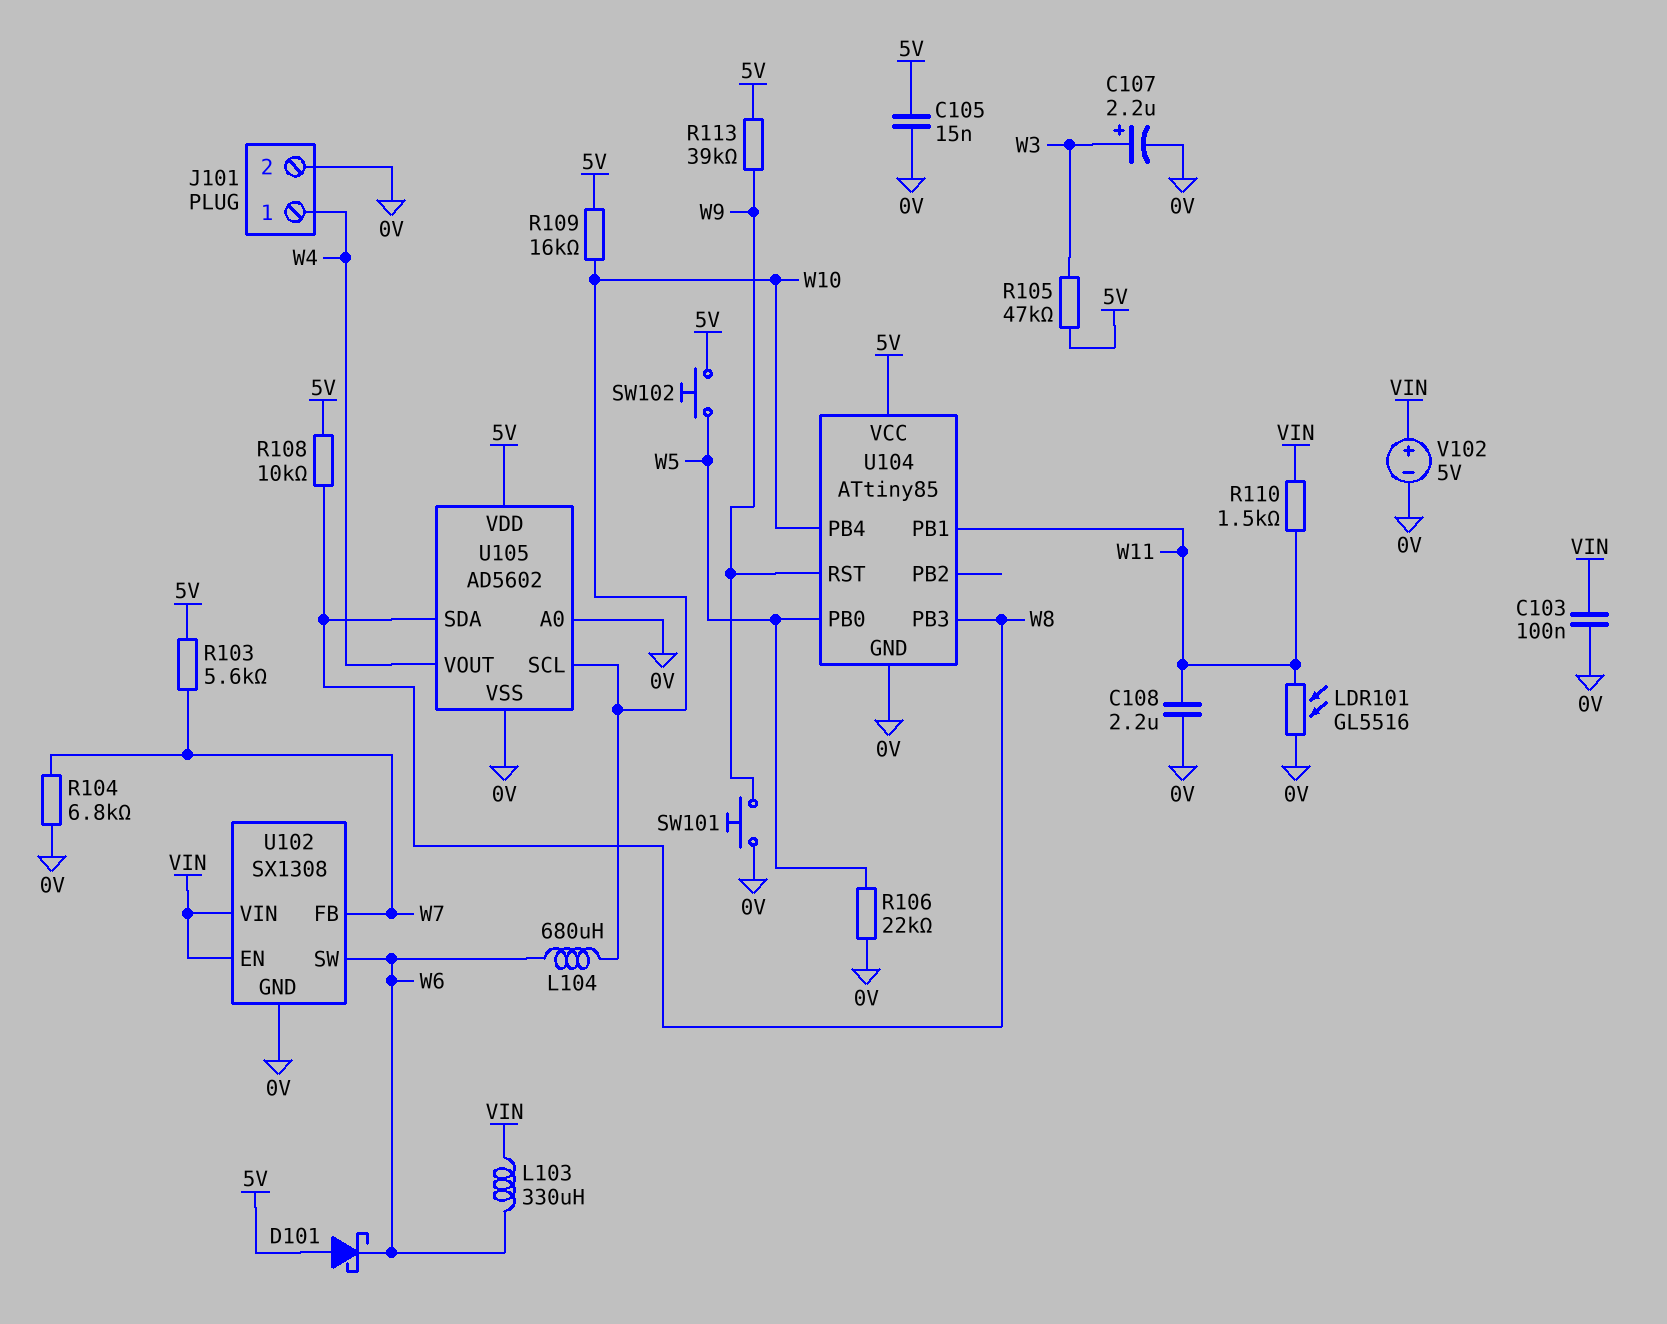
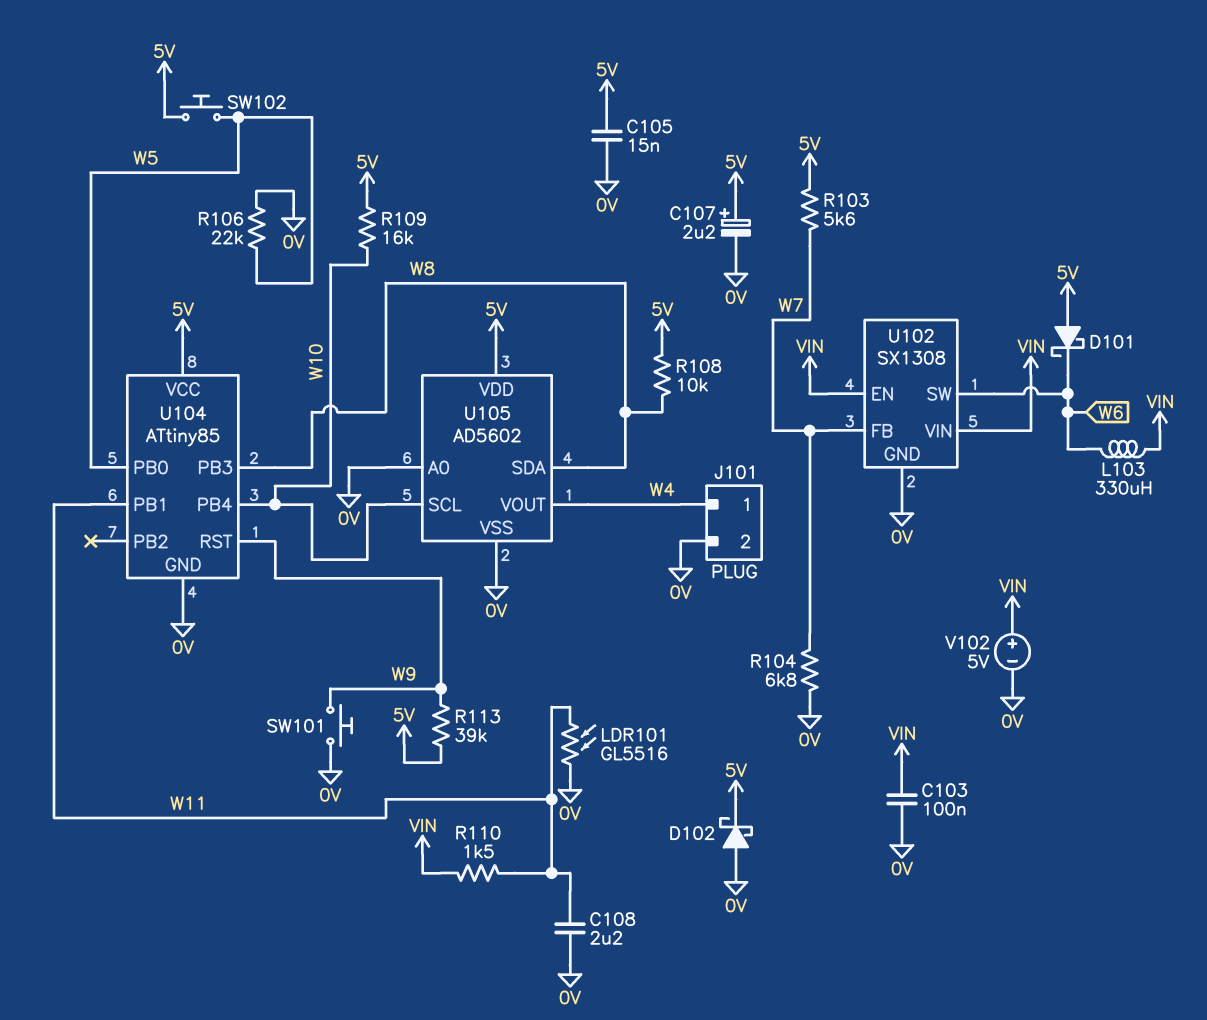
C107: 2.2uF (plus W3, minus 0V) -> 2.2uF (plus 5V, minus 0V)
D102: none -> schottky (A 0V, K 5V)
L104: 680uH (W6, W10) -> none
R105: 47k (5V, W3) -> none

